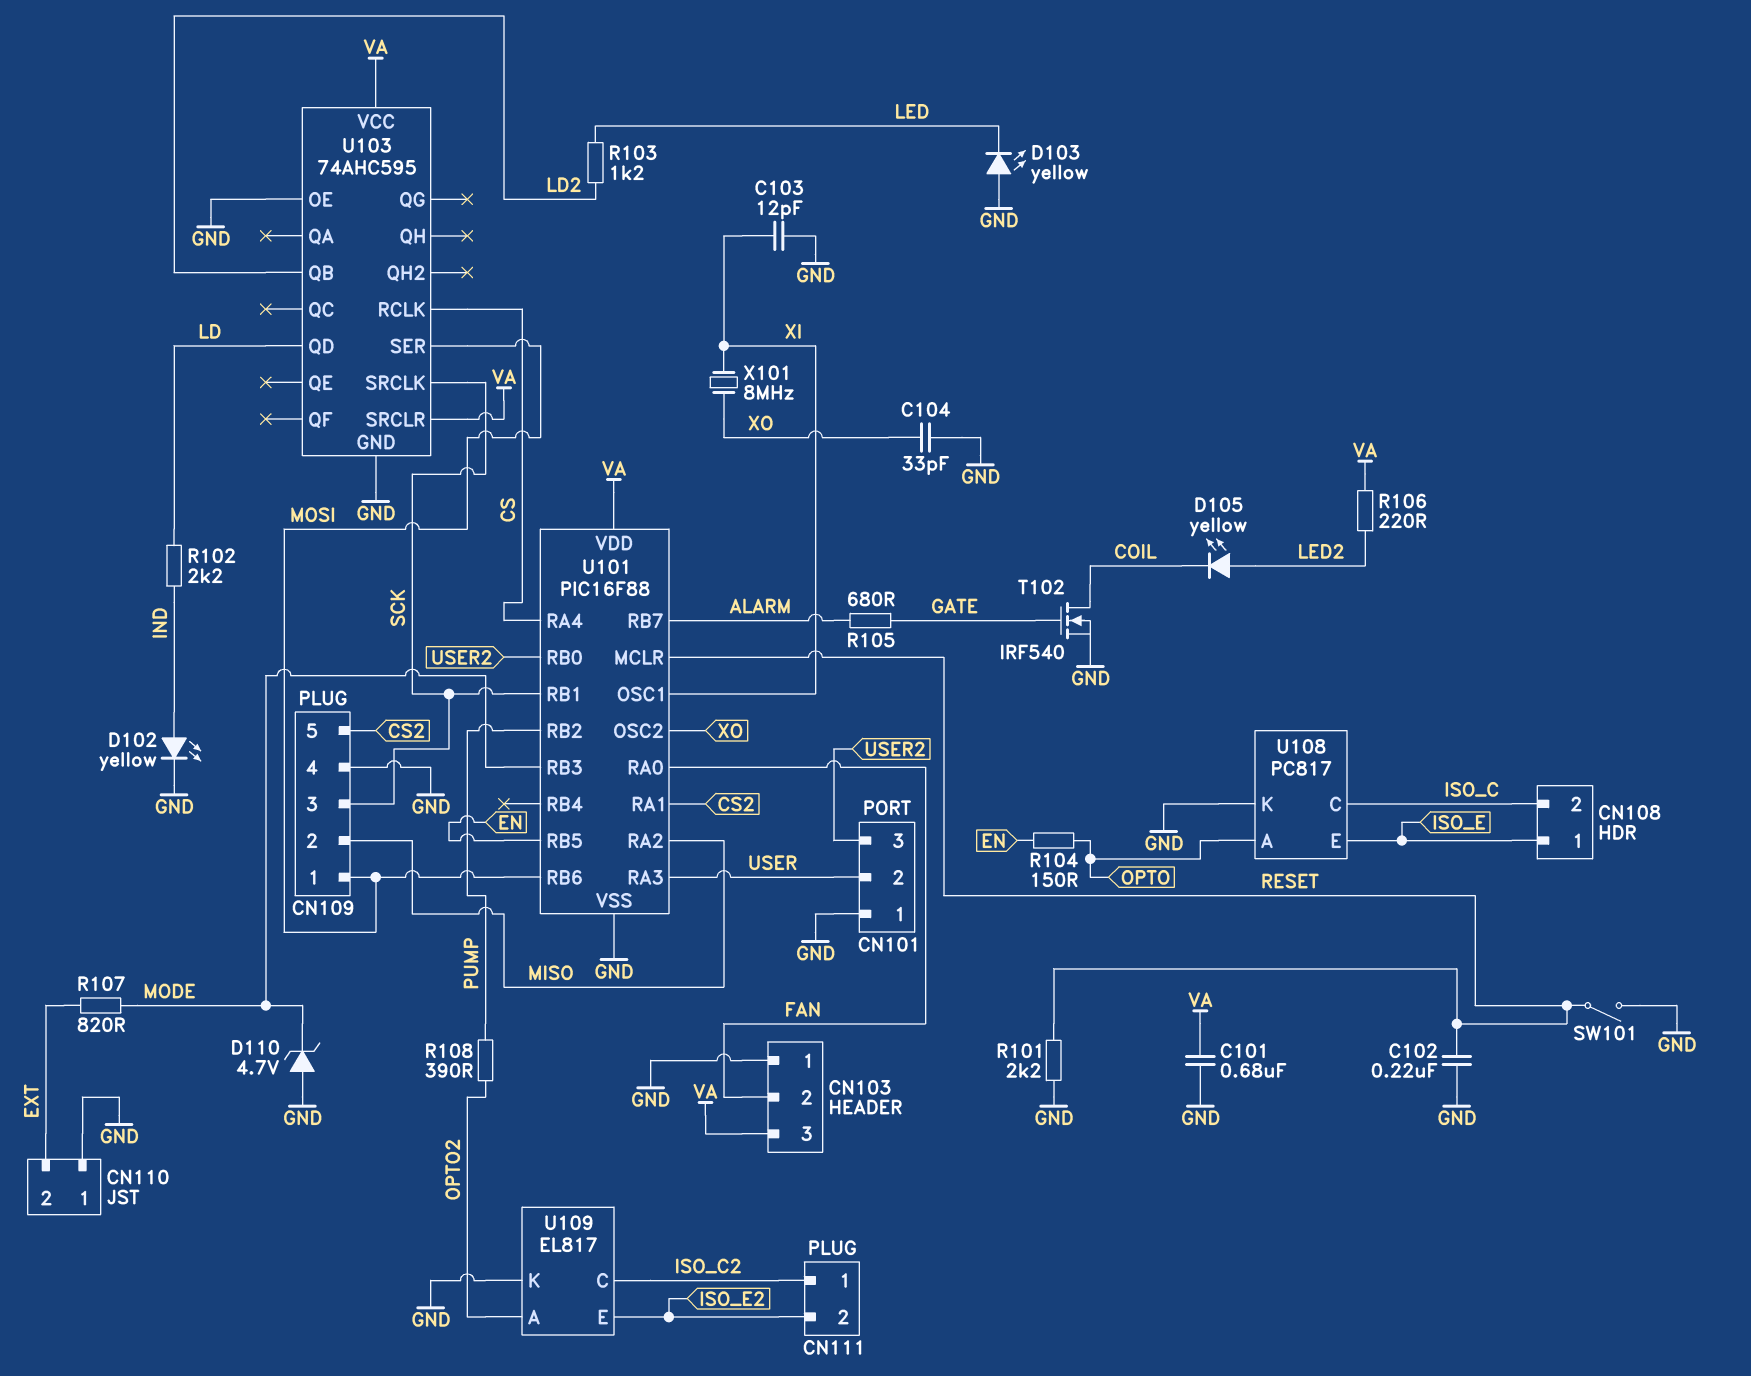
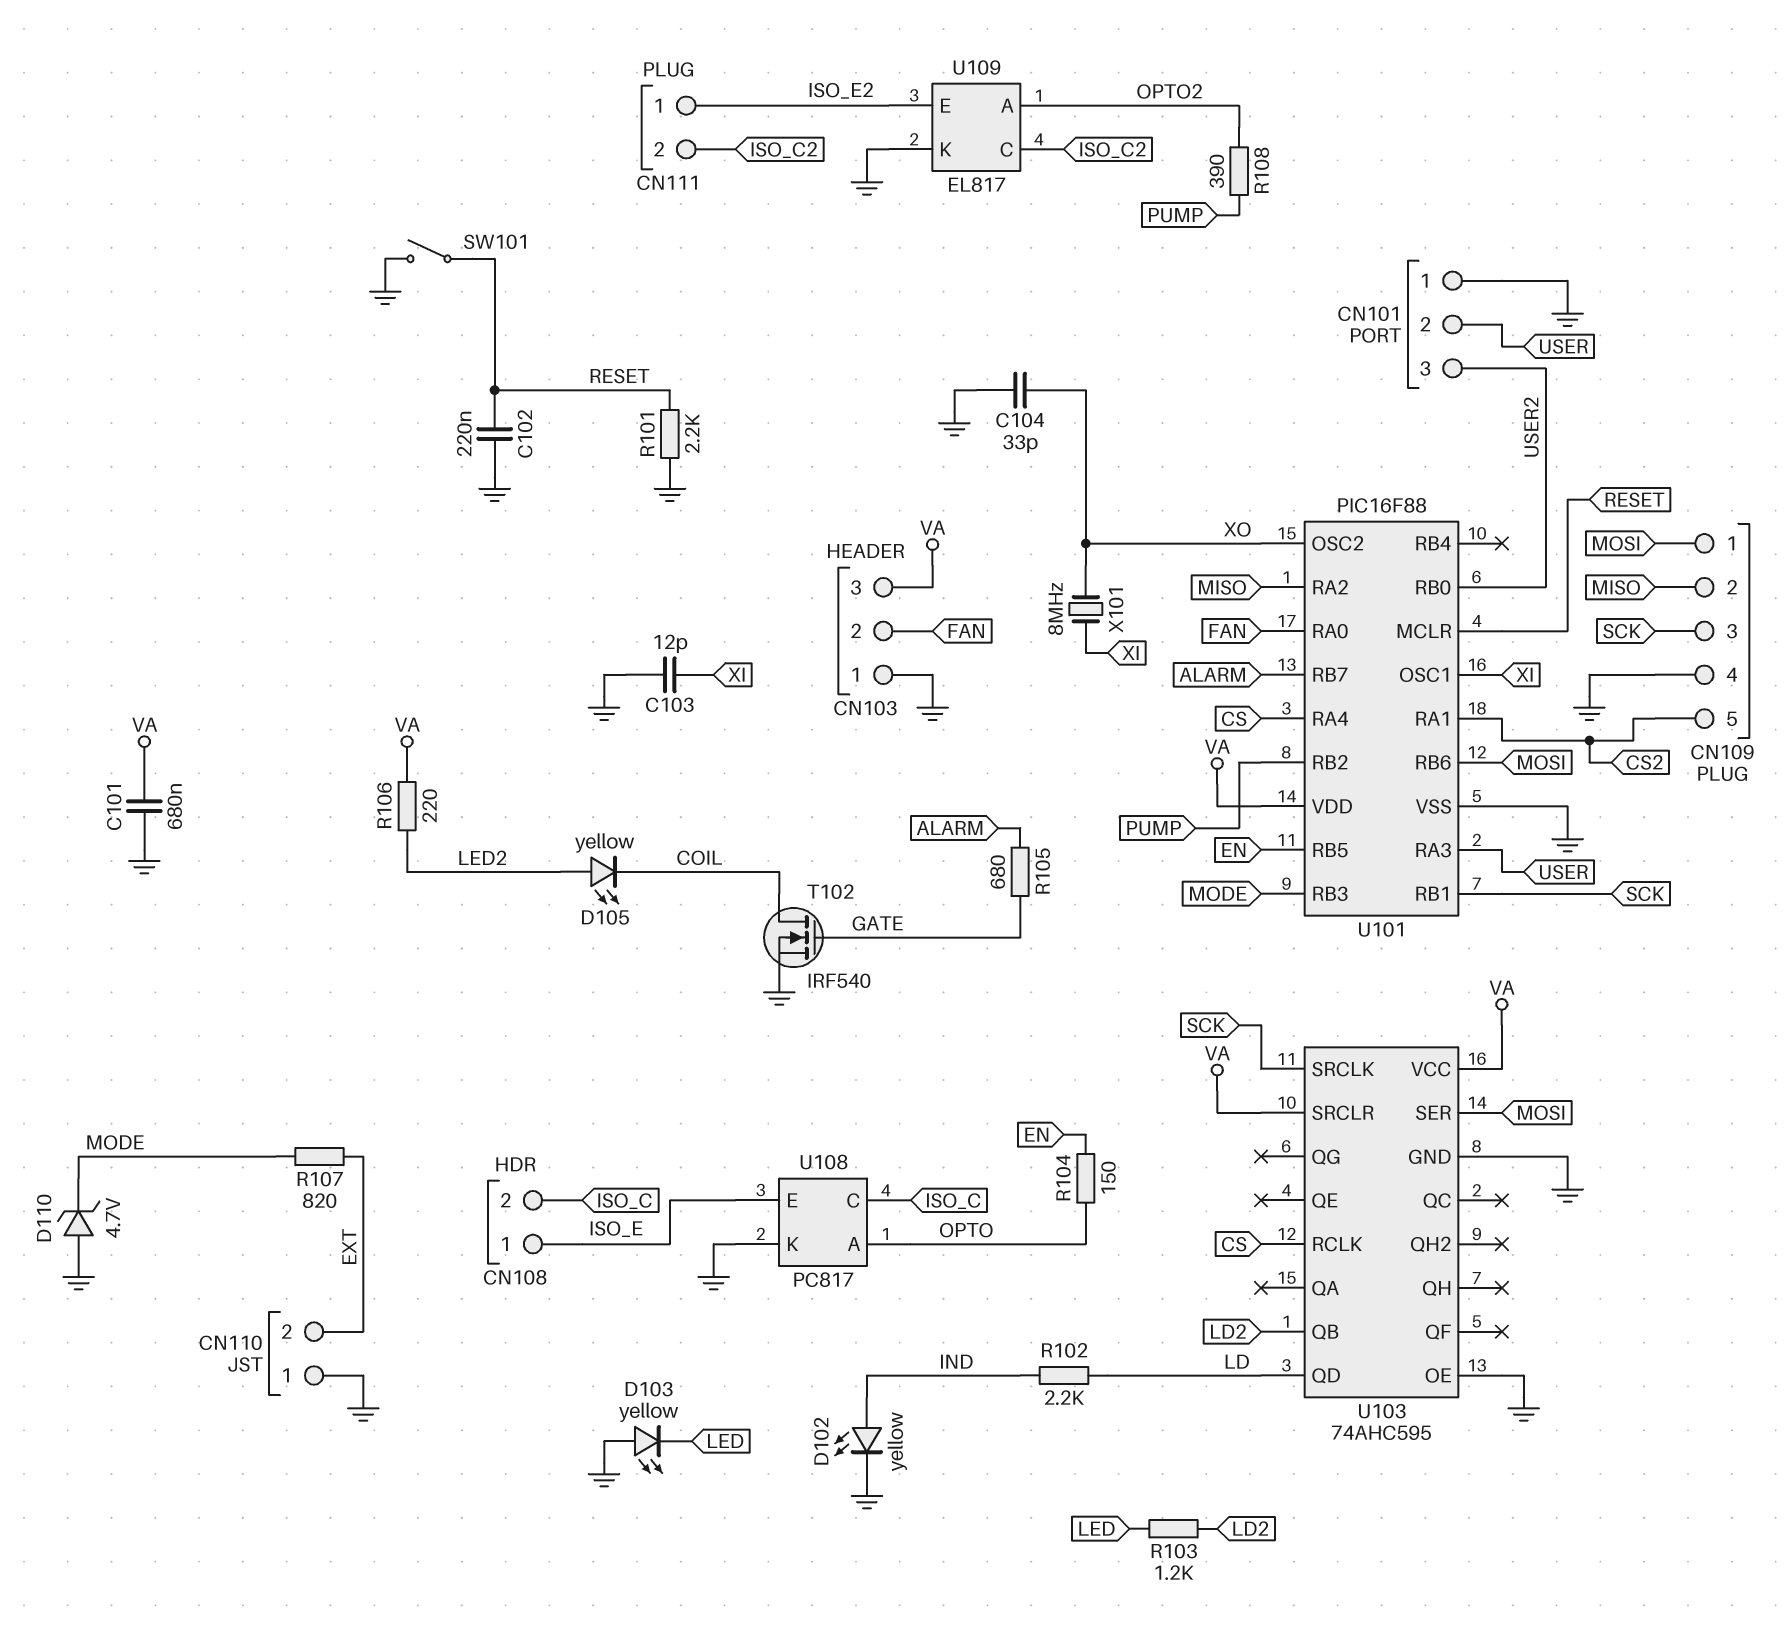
CN111 pin 1: ISO_C2 -> ISO_E2
CN111 pin 2: ISO_E2 -> ISO_C2

